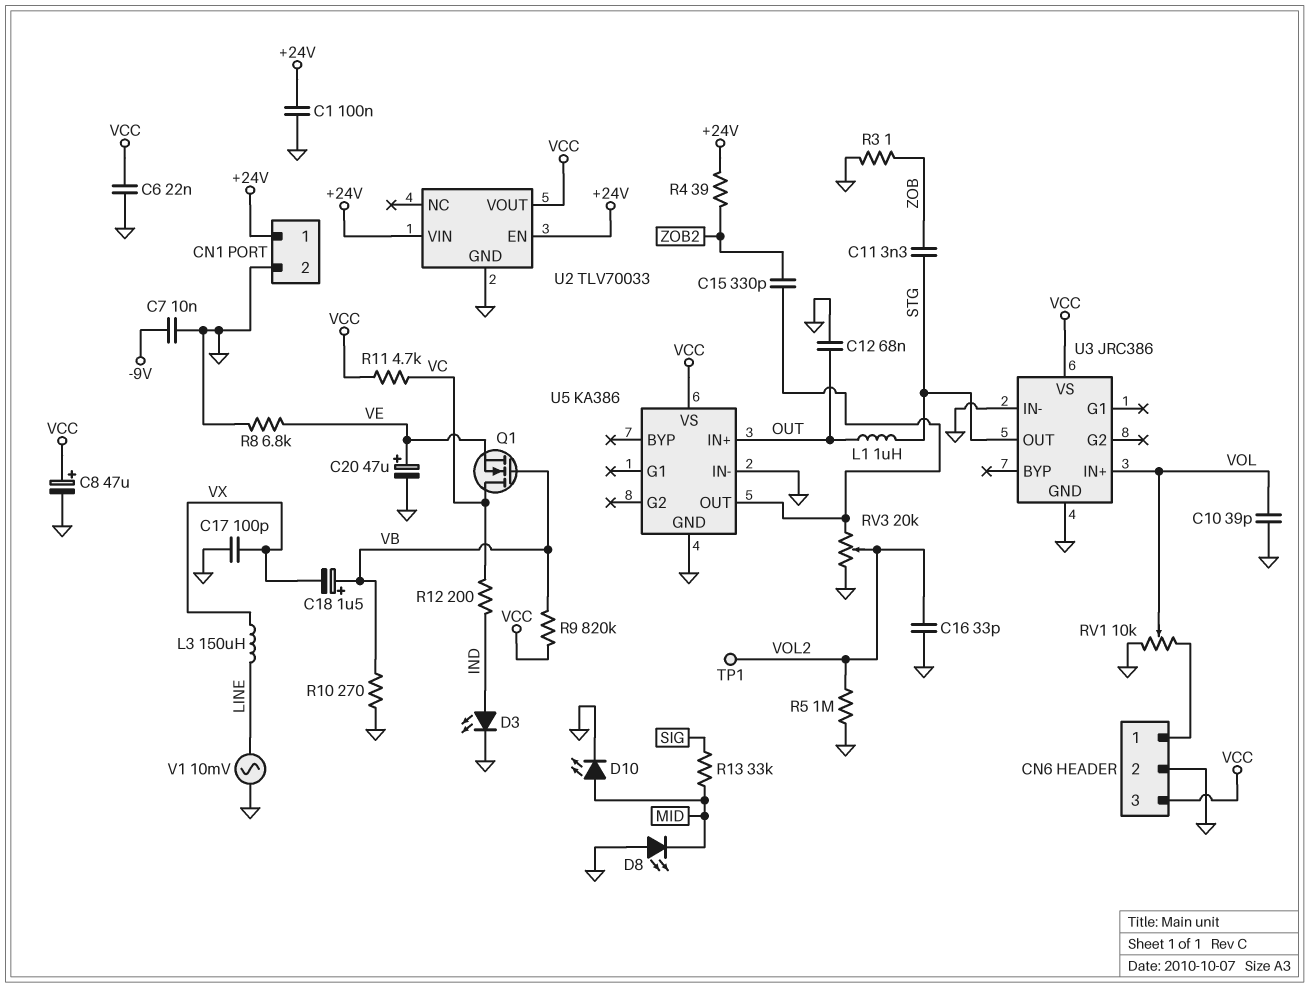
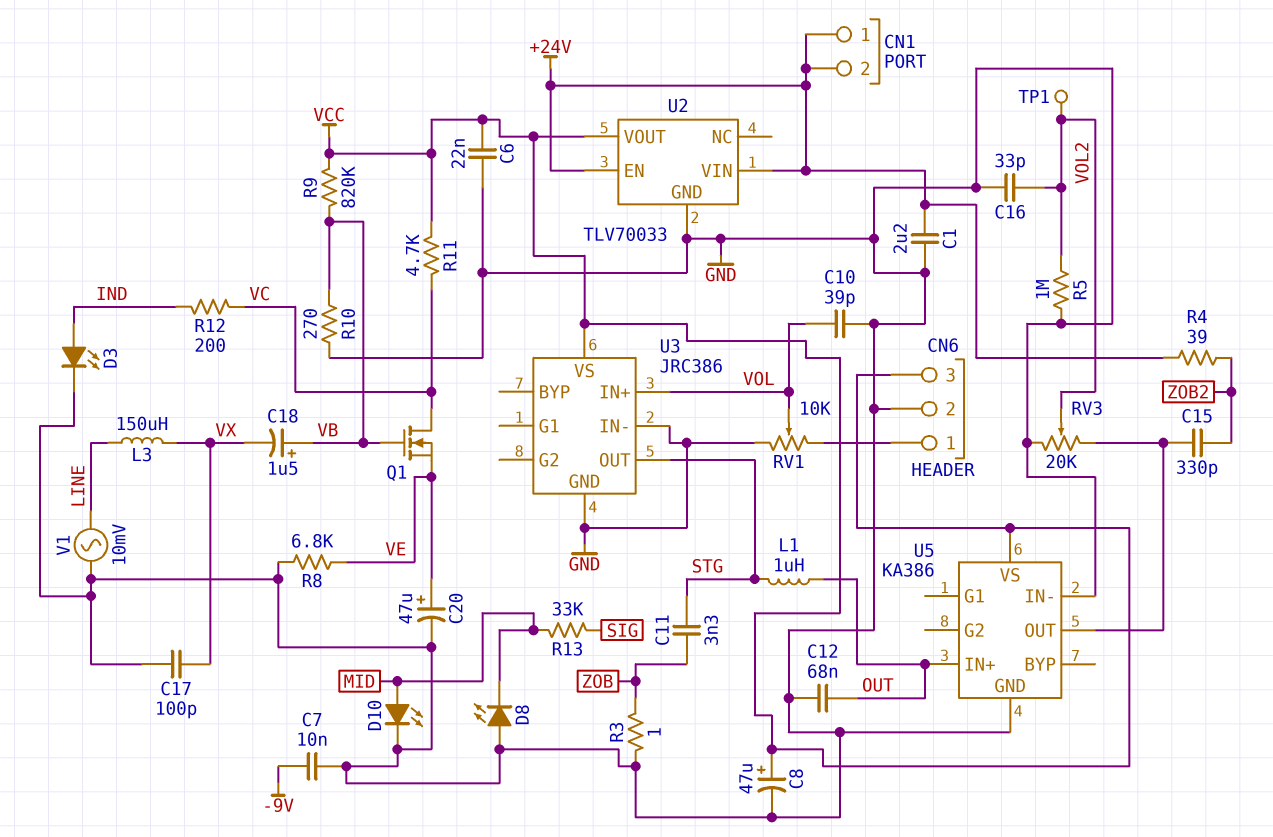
C1: 100nF (+24V, GND) -> 2.2uF (+24V, GND)
CN1 pin 2: GND -> +24V

